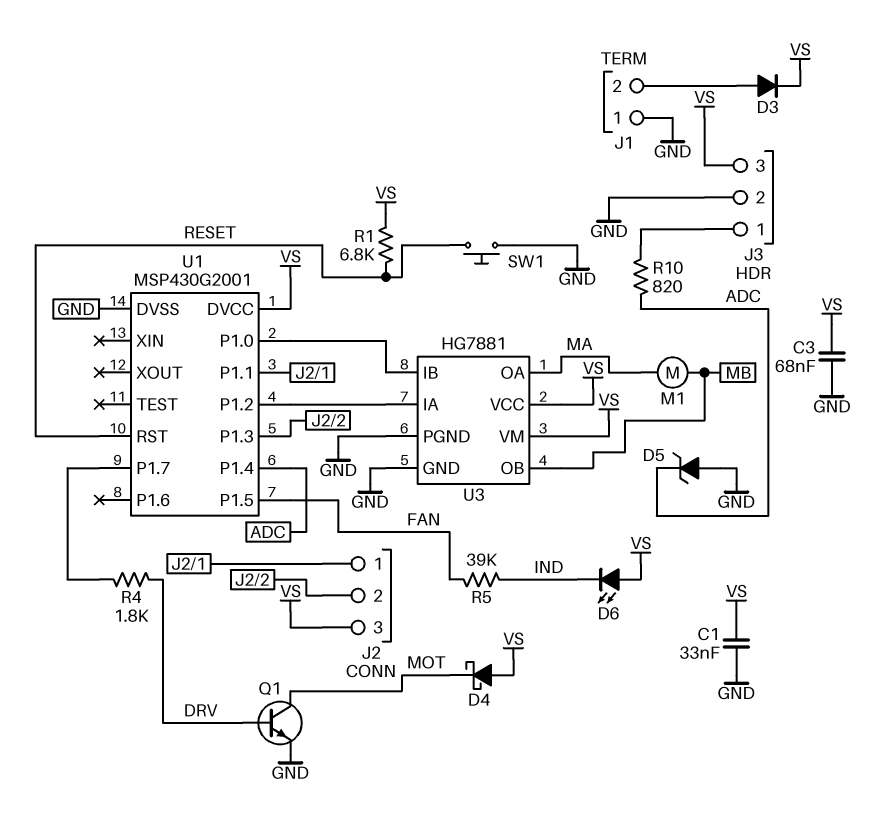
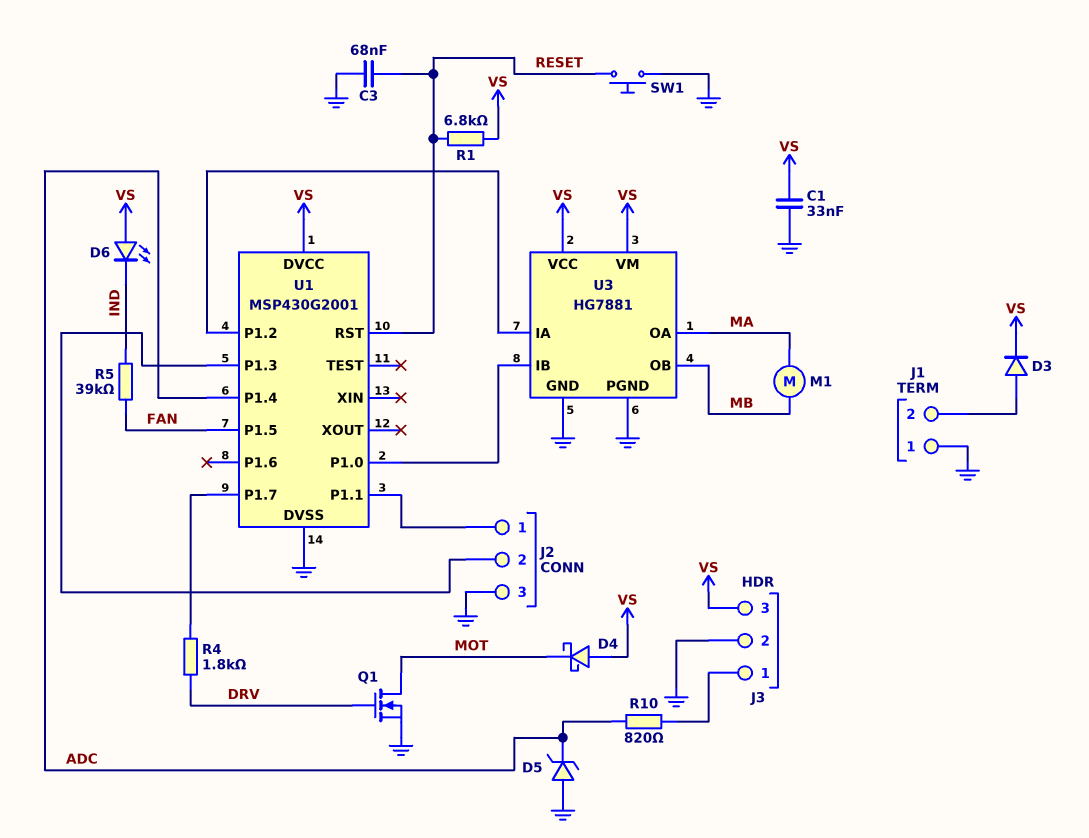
C3: 68nF (GND, VS) -> 68nF (GND, RESET)
J2 pin 3: VS -> GND
Q1: NPN (B DRV, C MOT, E GND) -> NMOS (G DRV, D MOT, S GND)

